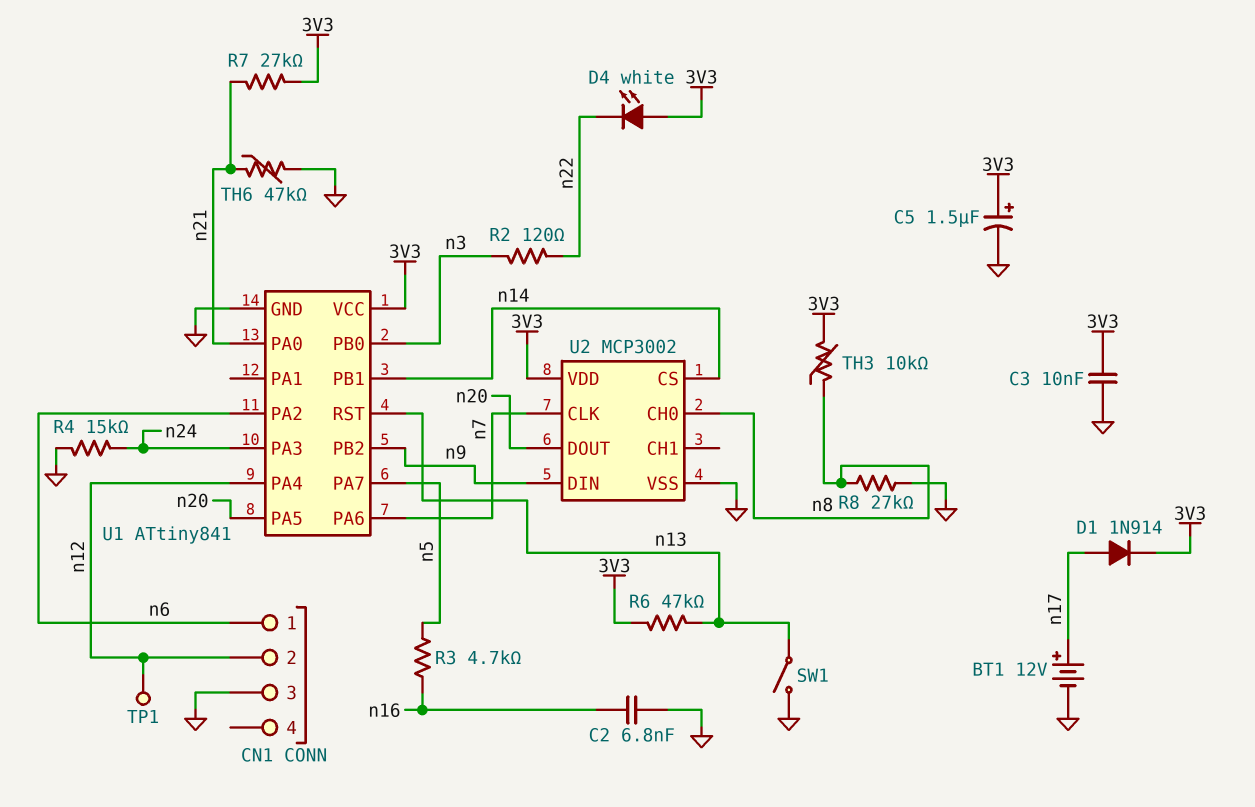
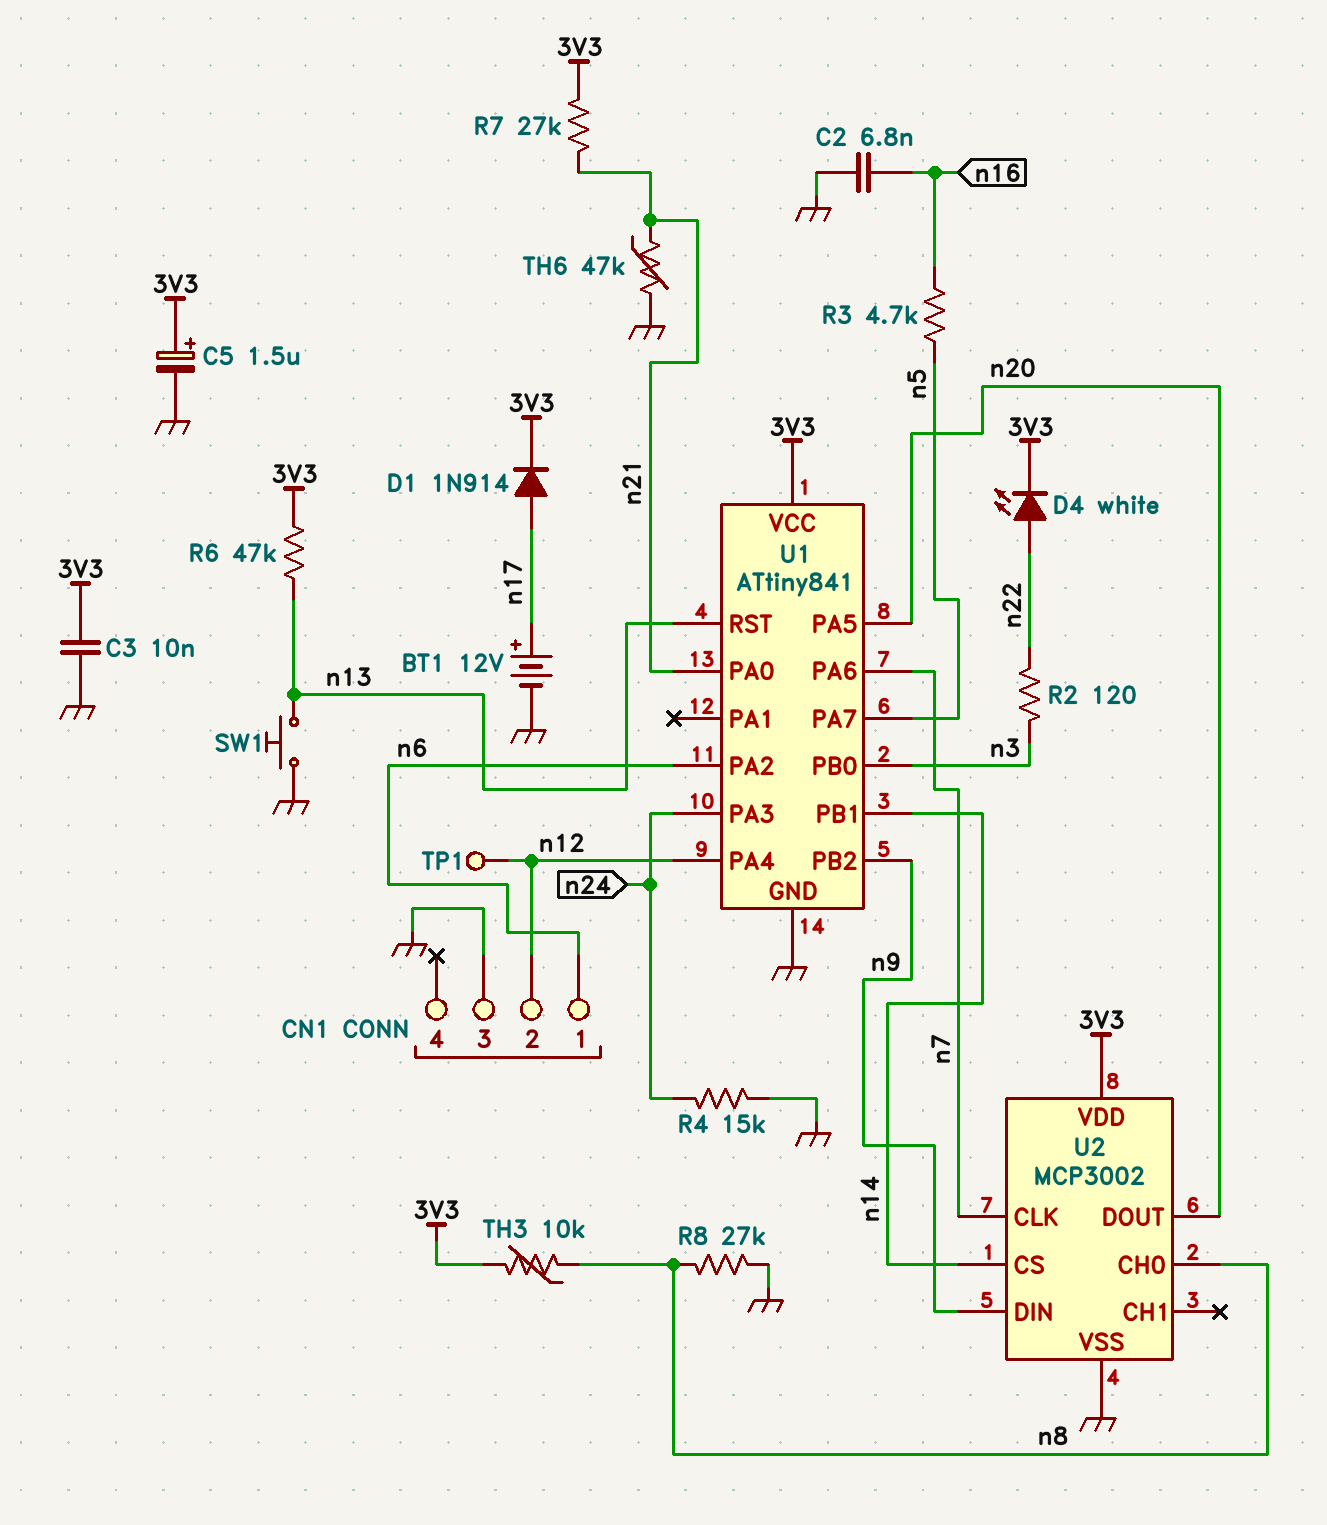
D4: LED white (A 3V3, K n22) -> LED white (A n22, K 3V3)
SW1: switch (GND, n13) -> button (GND, n13)

